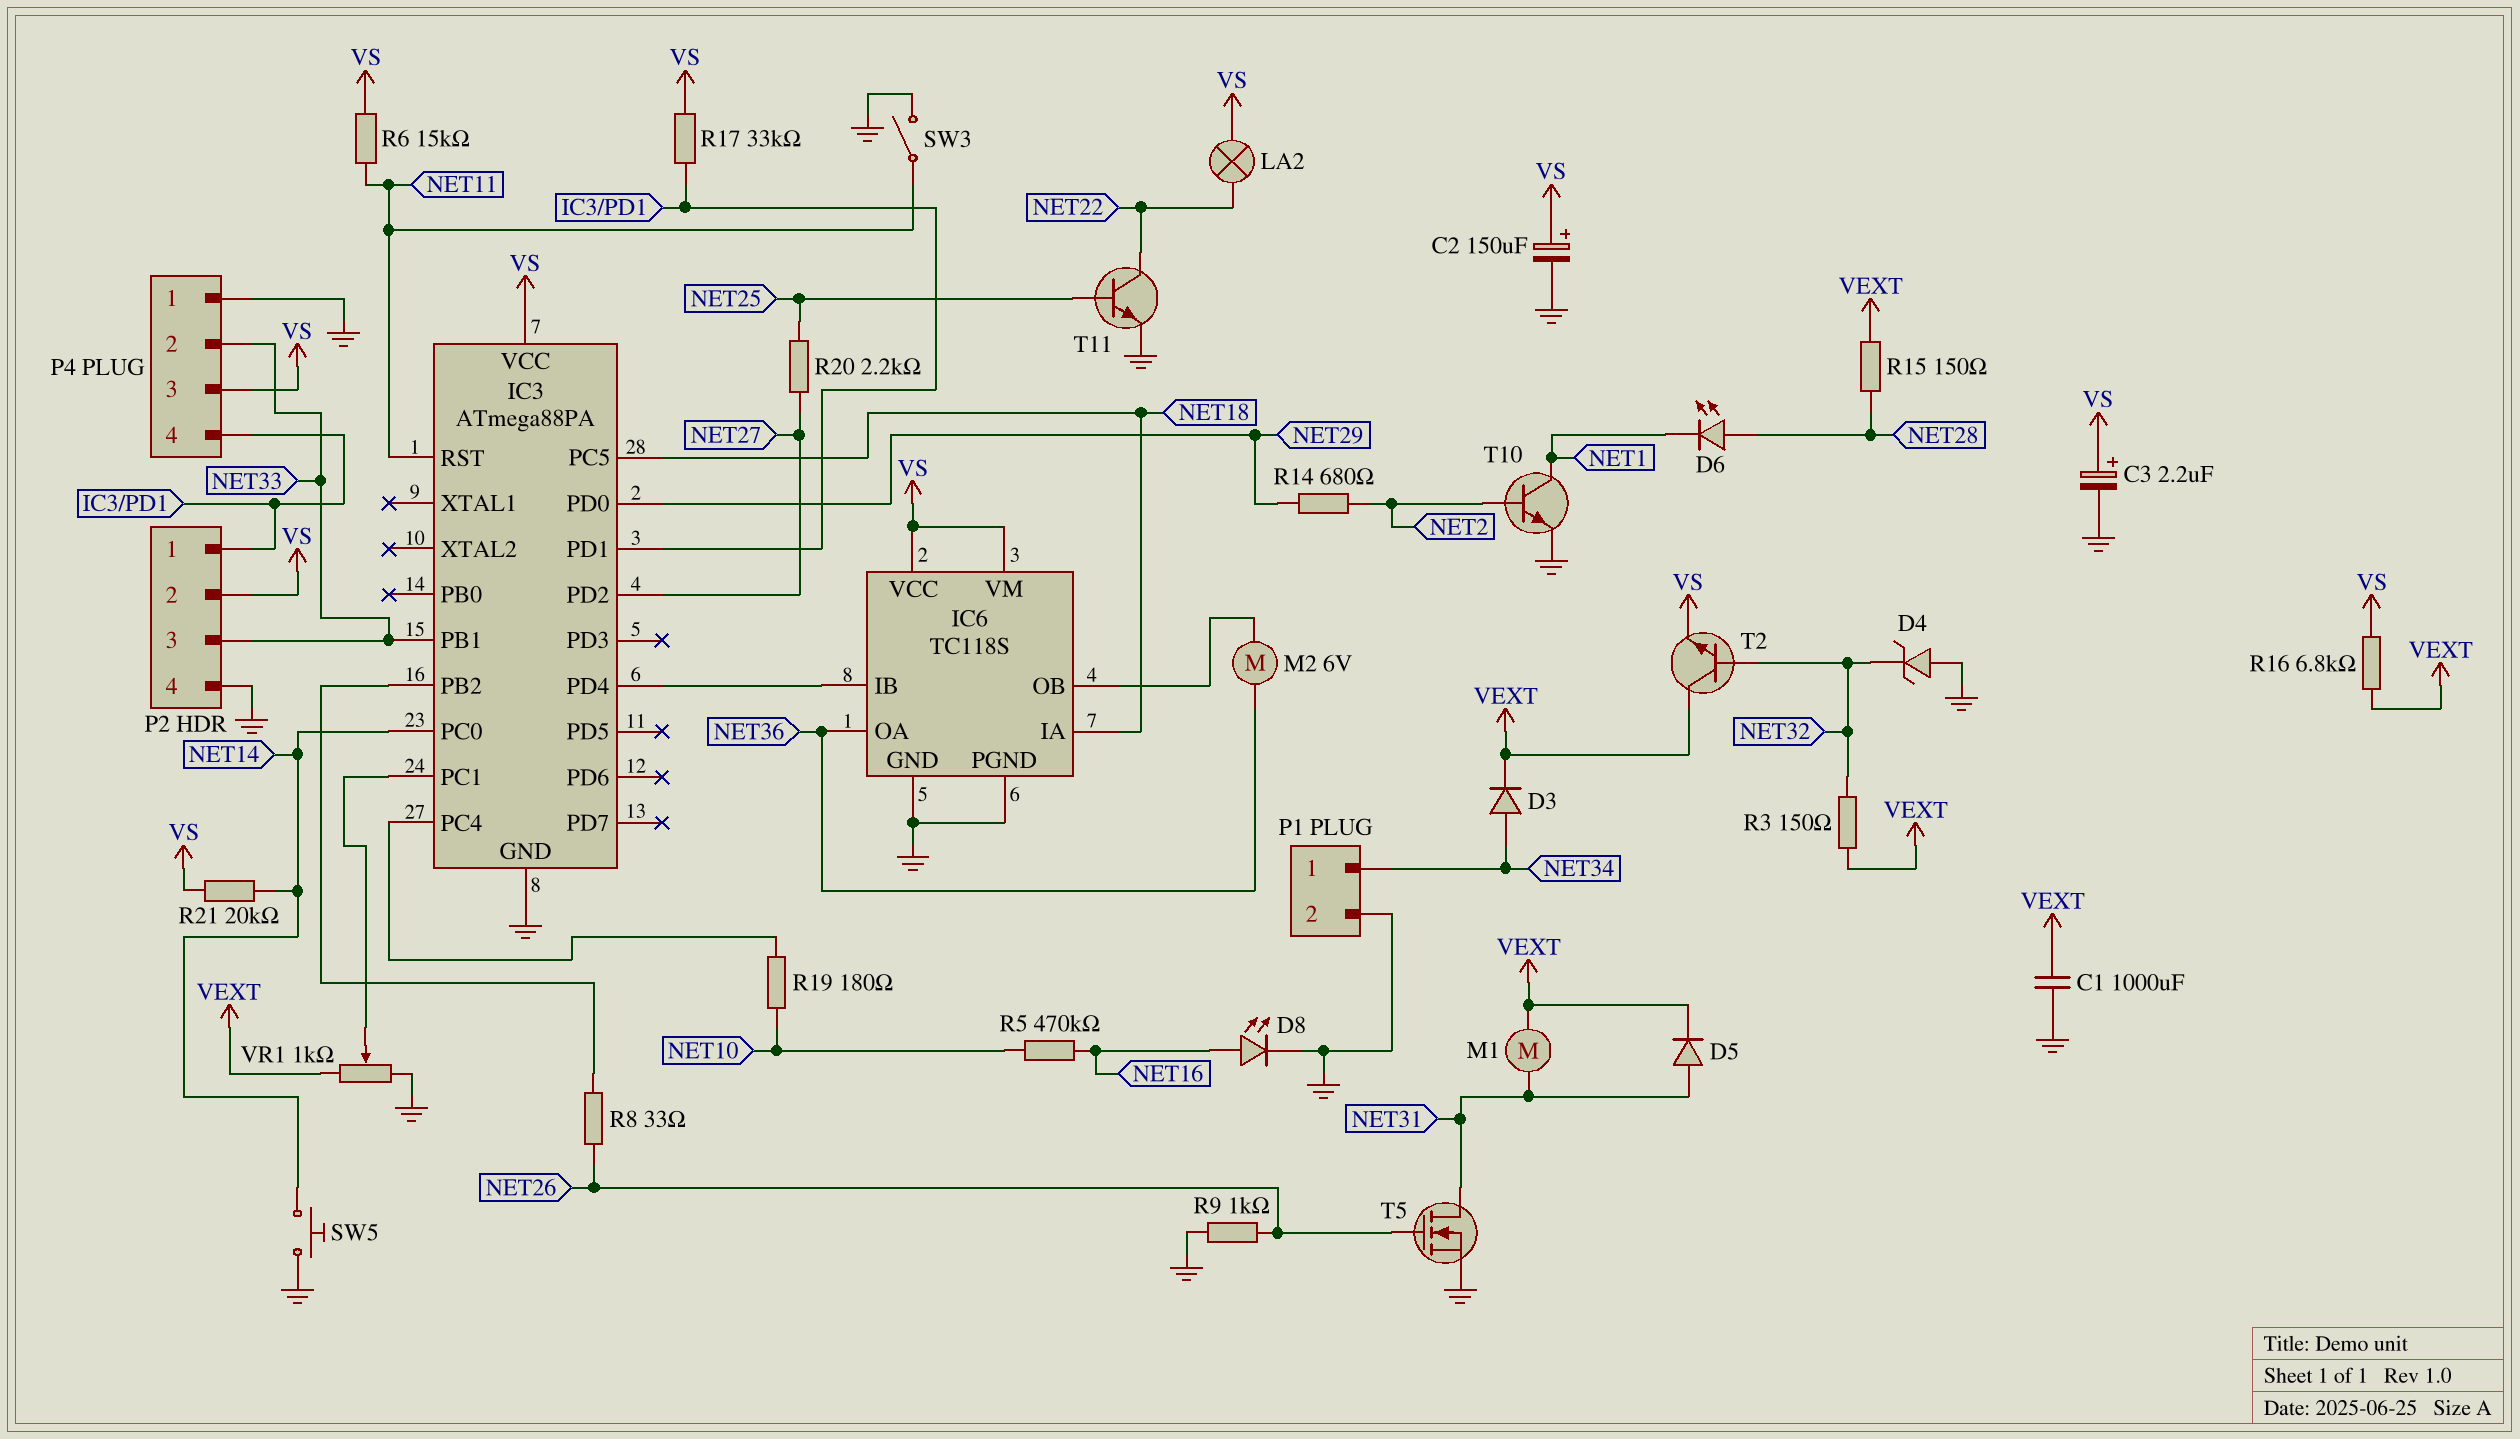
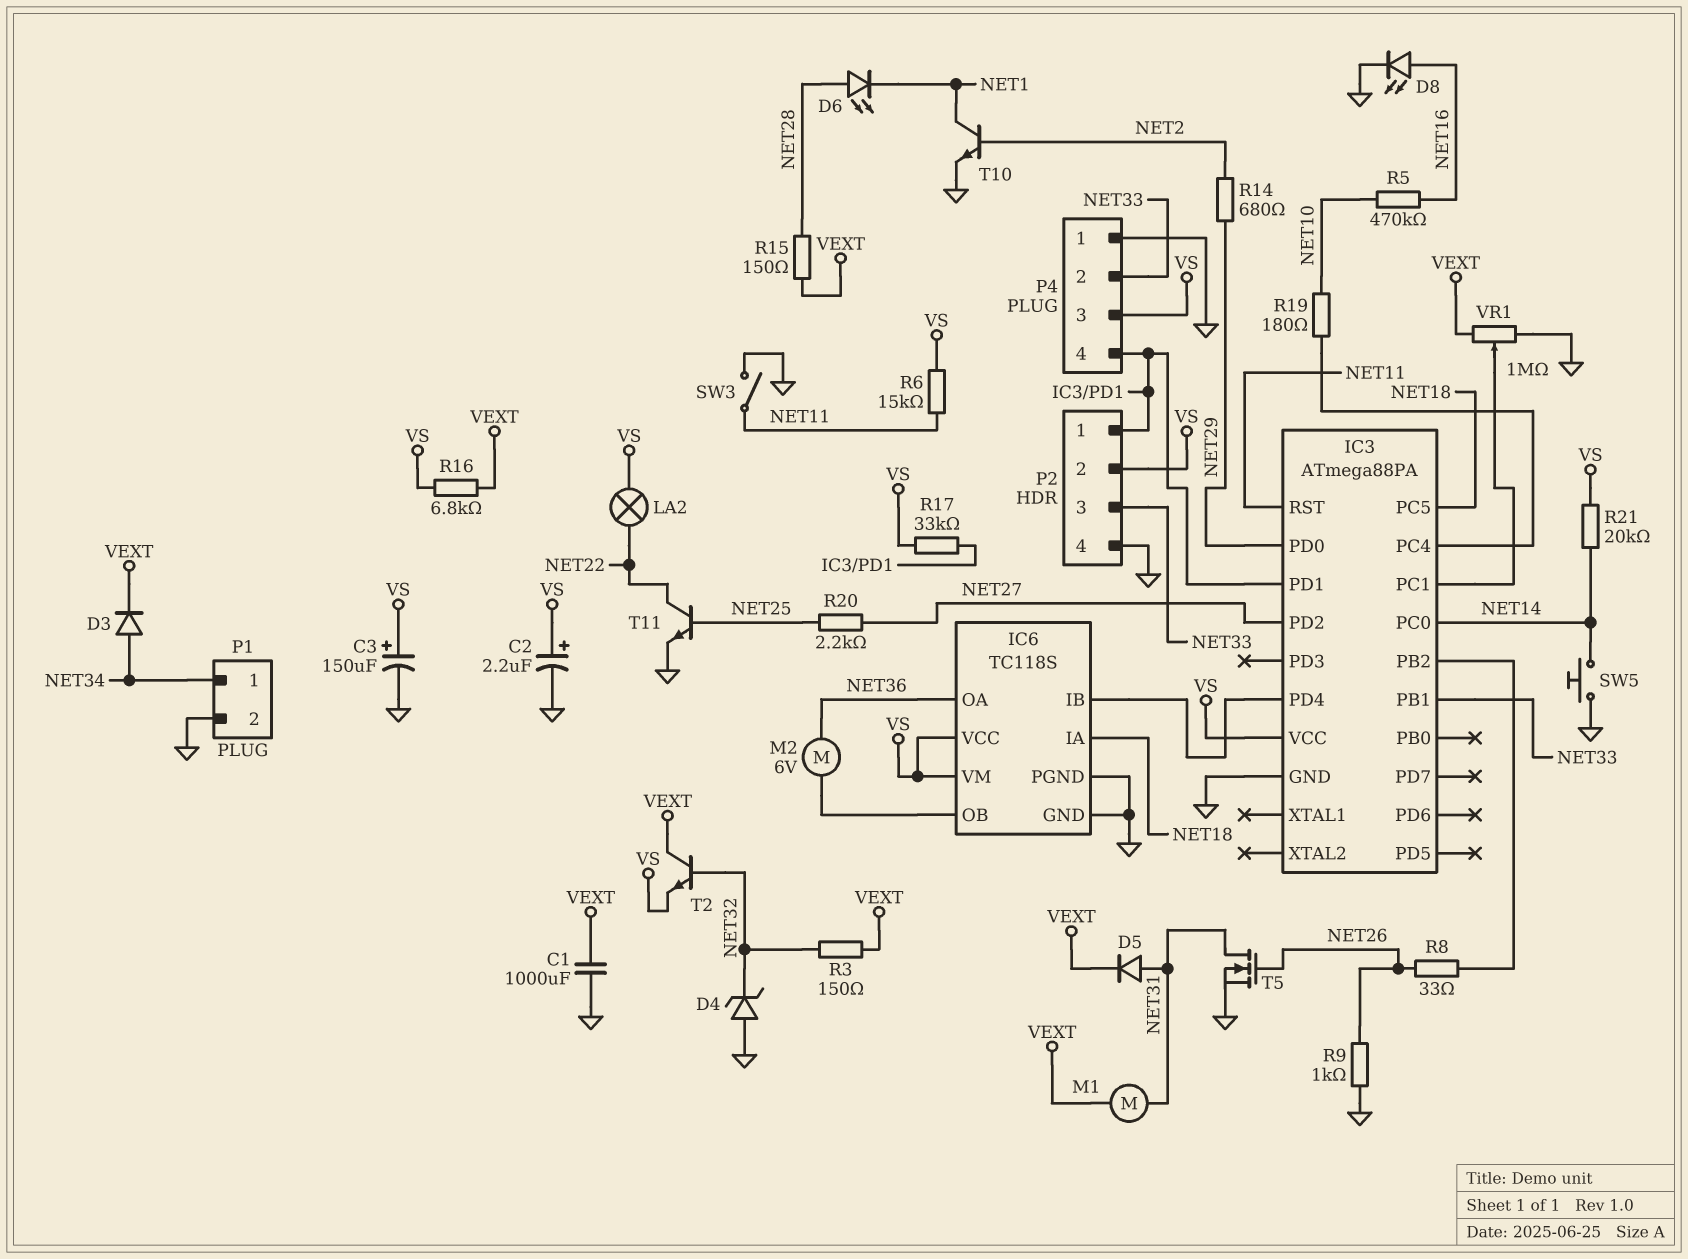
C2: 150uF (plus VS, minus GND) -> 2.2uF (plus VS, minus GND)
C3: 2.2uF (plus VS, minus GND) -> 150uF (plus VS, minus GND)
VR1: 1k (GND, VEXT, wiper IC3/PC1) -> 1M (GND, VEXT, wiper IC3/PC1)

